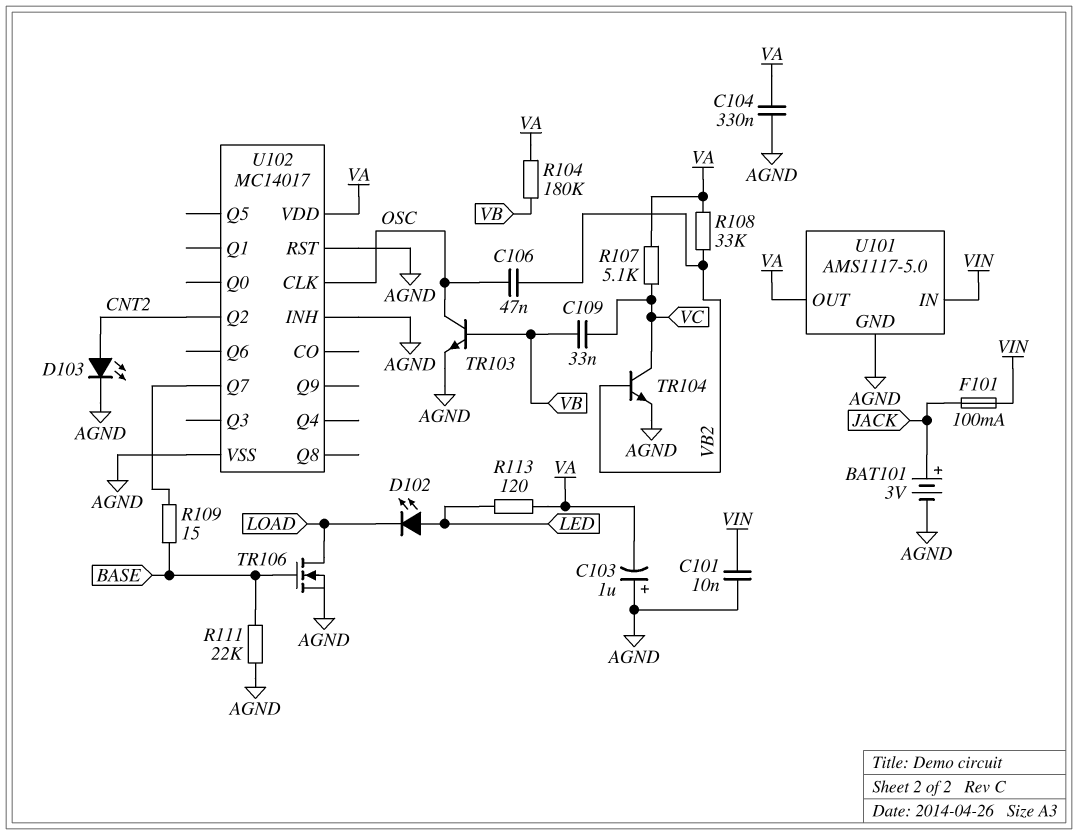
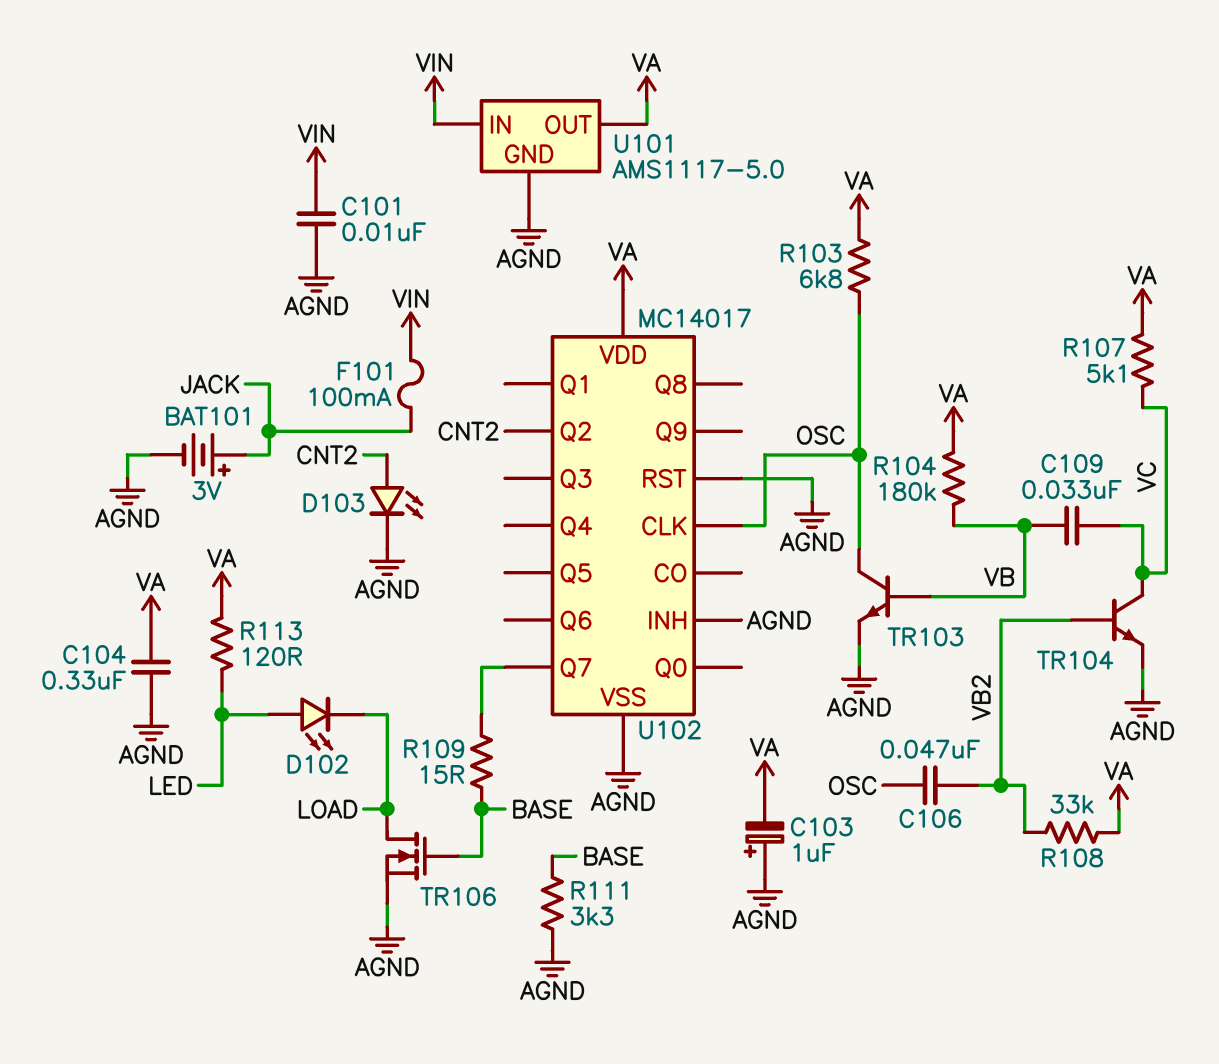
R103: none -> 6.8k (OSC, VA)
R111: 22k (AGND, BASE) -> 3.3k (AGND, BASE)

